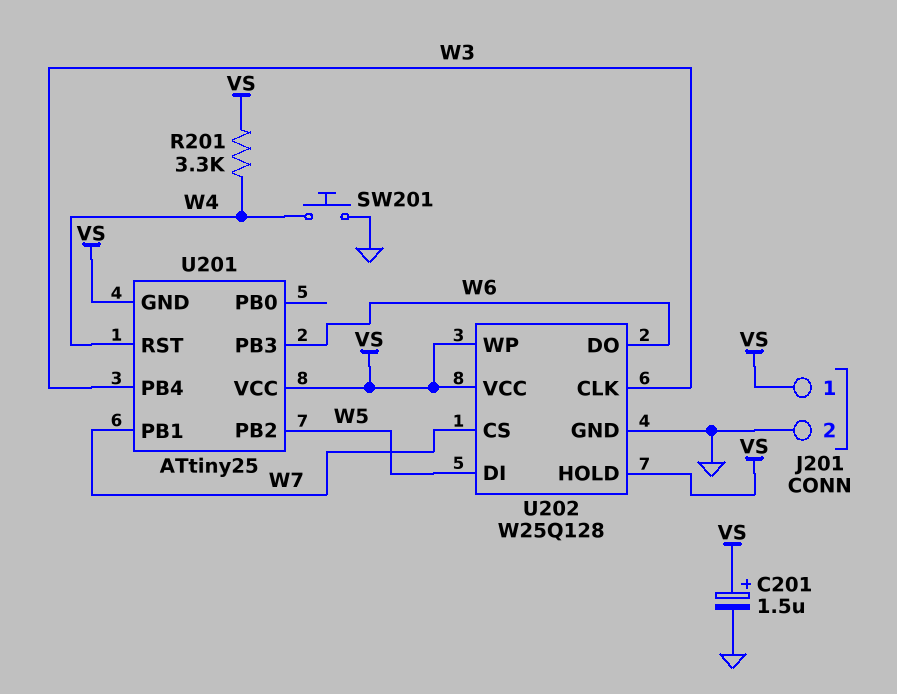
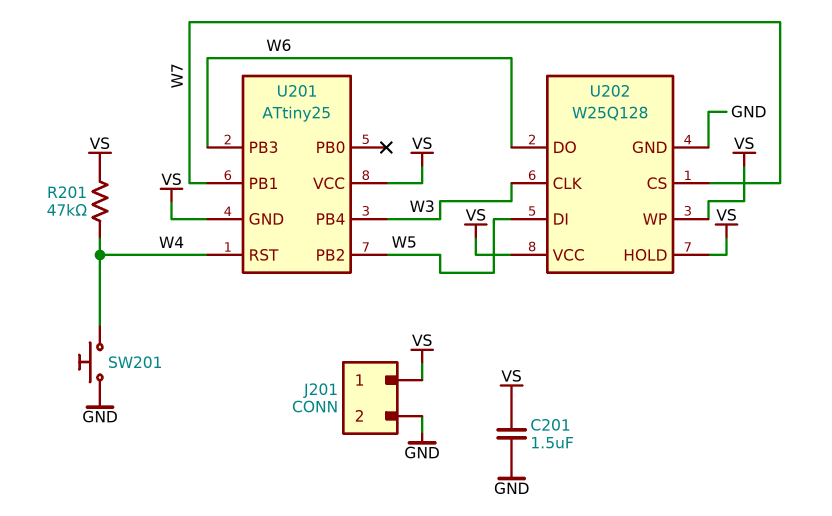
C201: 1.5uF (plus VS, minus GND) -> 1.5uF (GND, VS)
R201: 3.3k (VS, W4) -> 47k (VS, W4)

